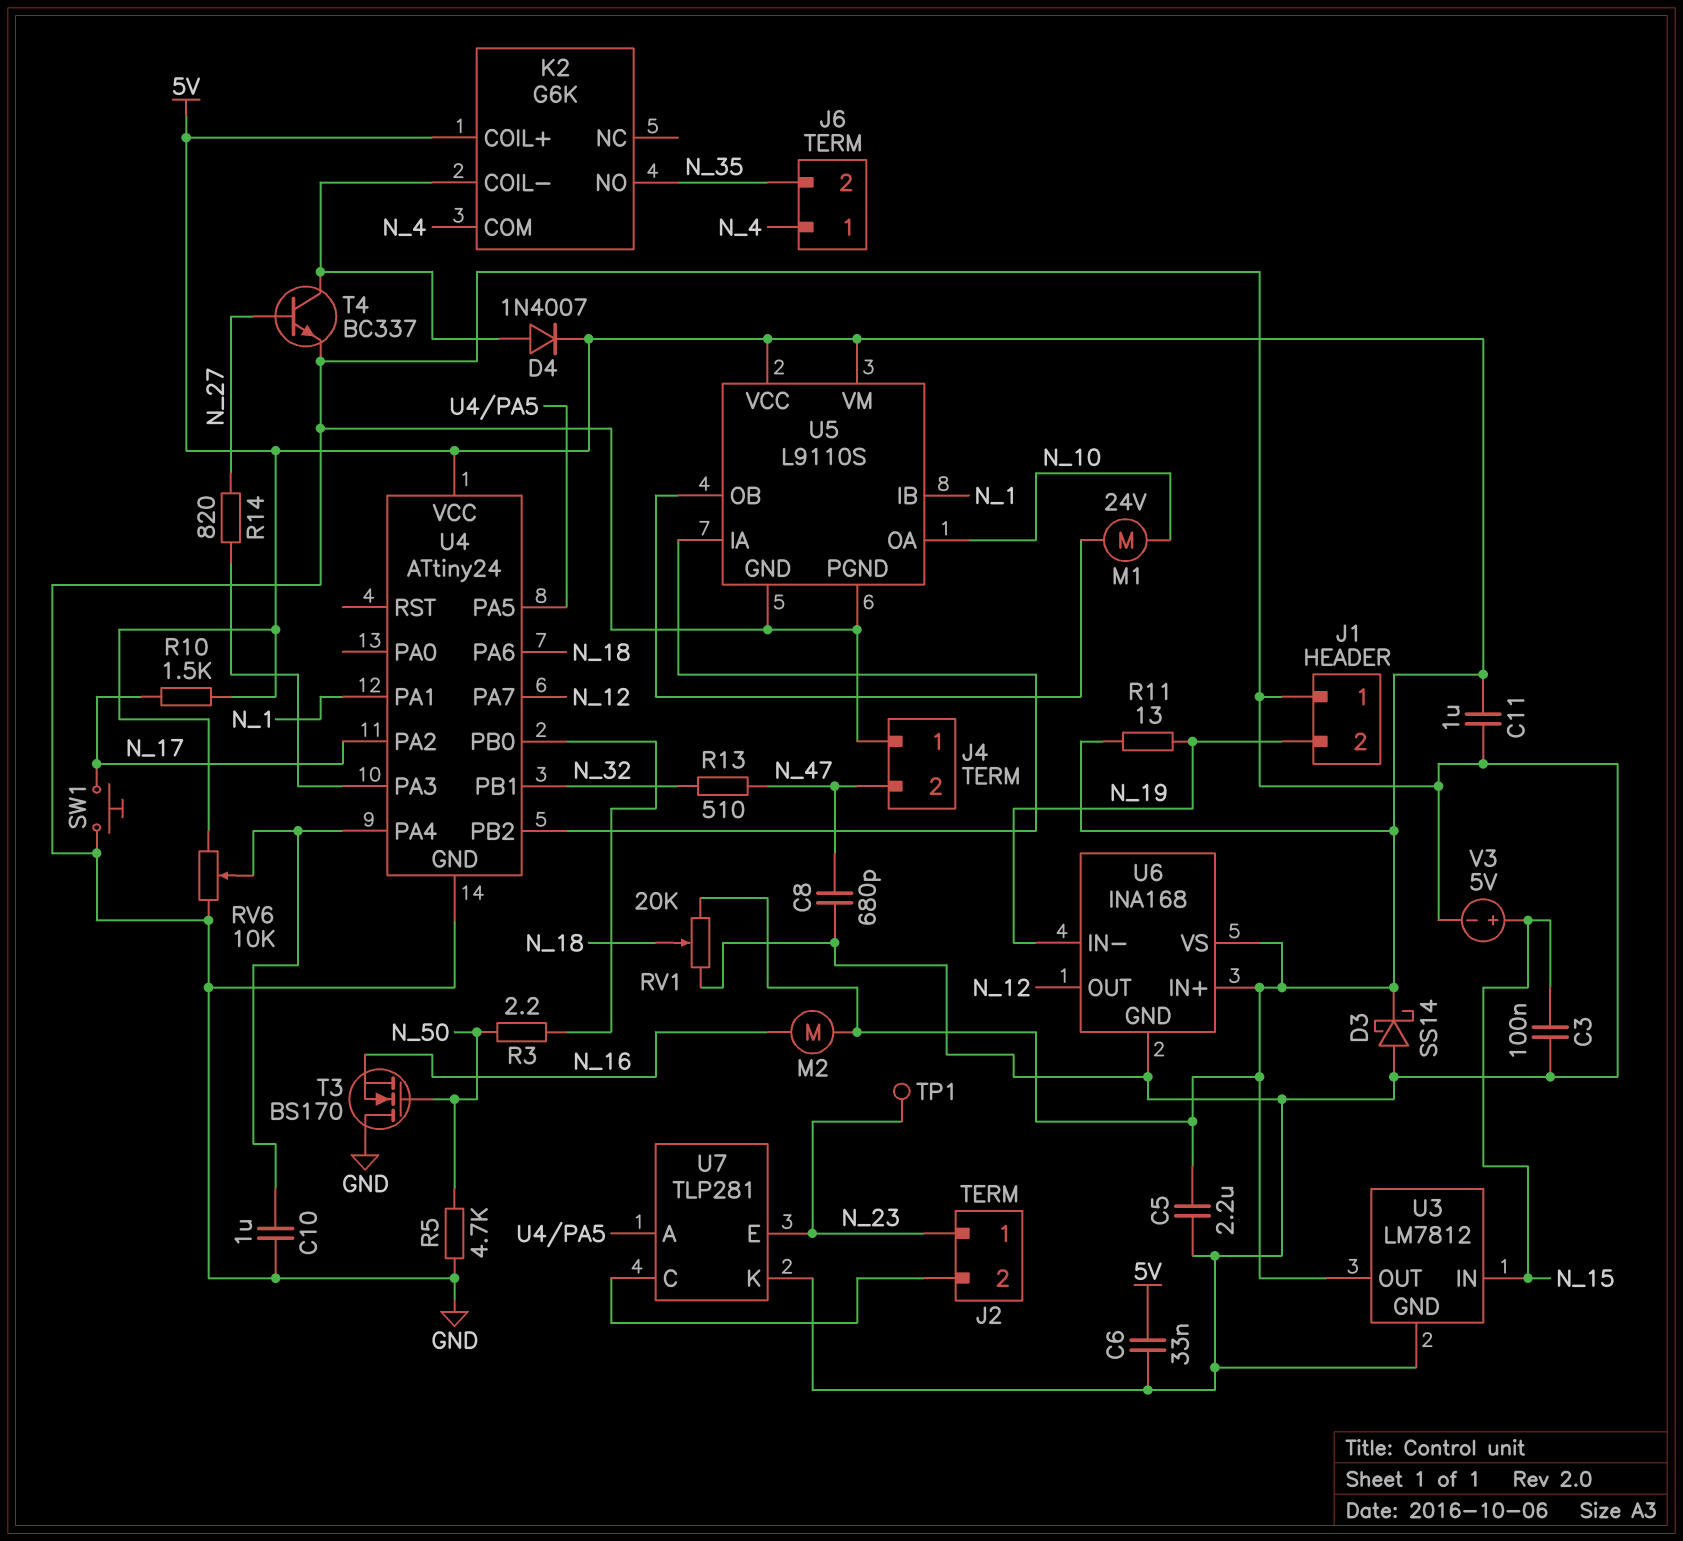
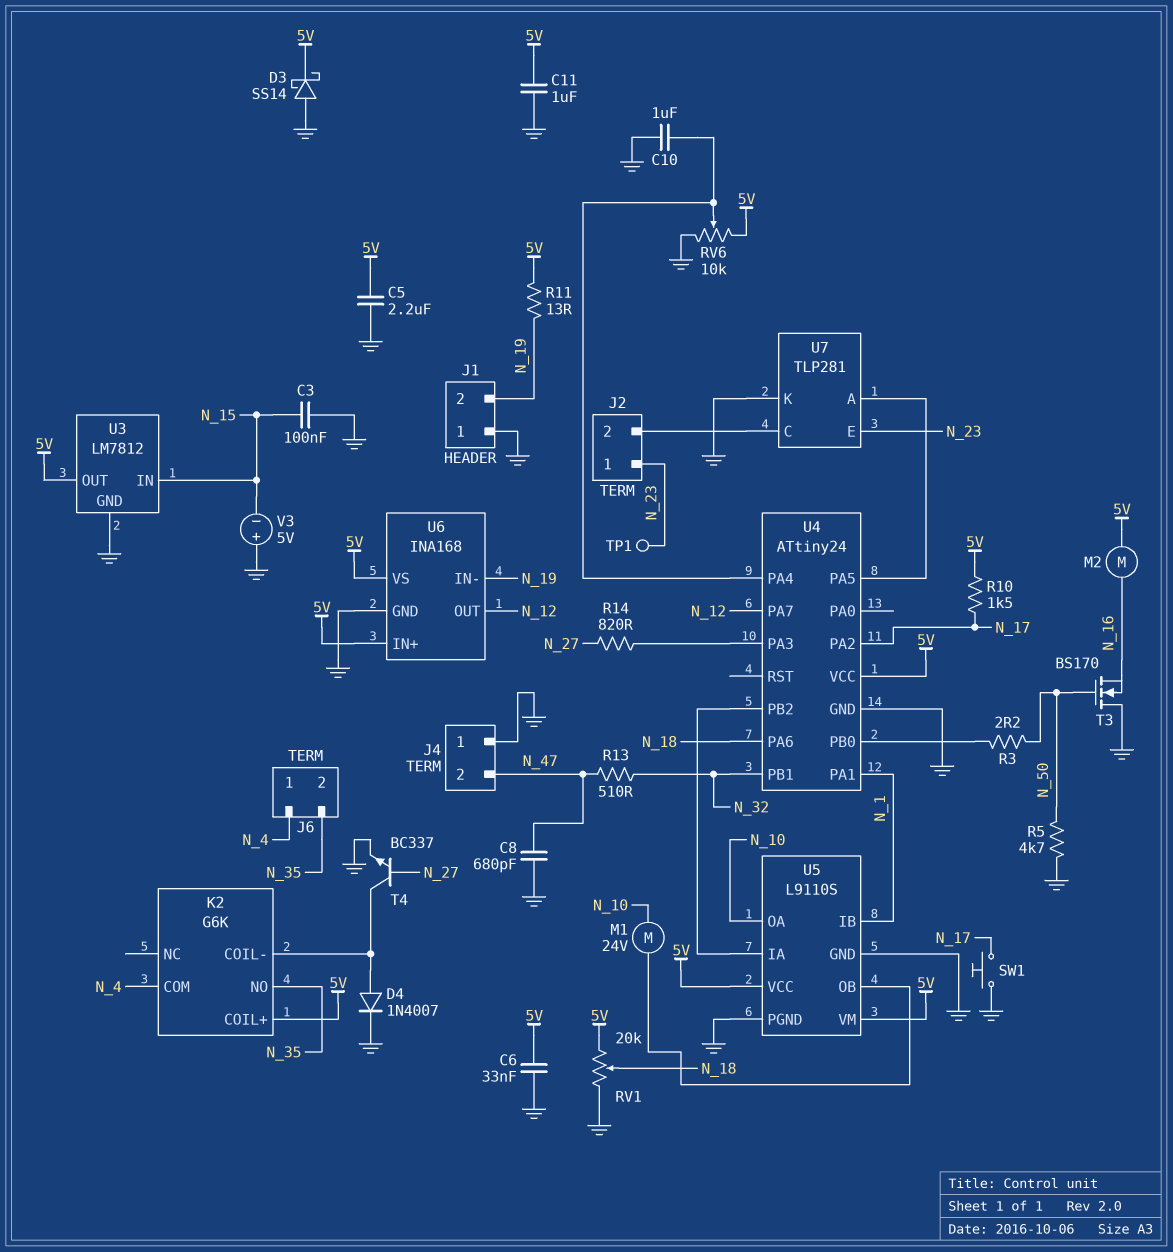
D4: diode 1N4007 (A K2/COIL-, K 5V) -> diode 1N4007 (A K2/COIL-, K GND)
V3: 5V (plus N_15, minus GND) -> 5V (plus GND, minus N_15)

